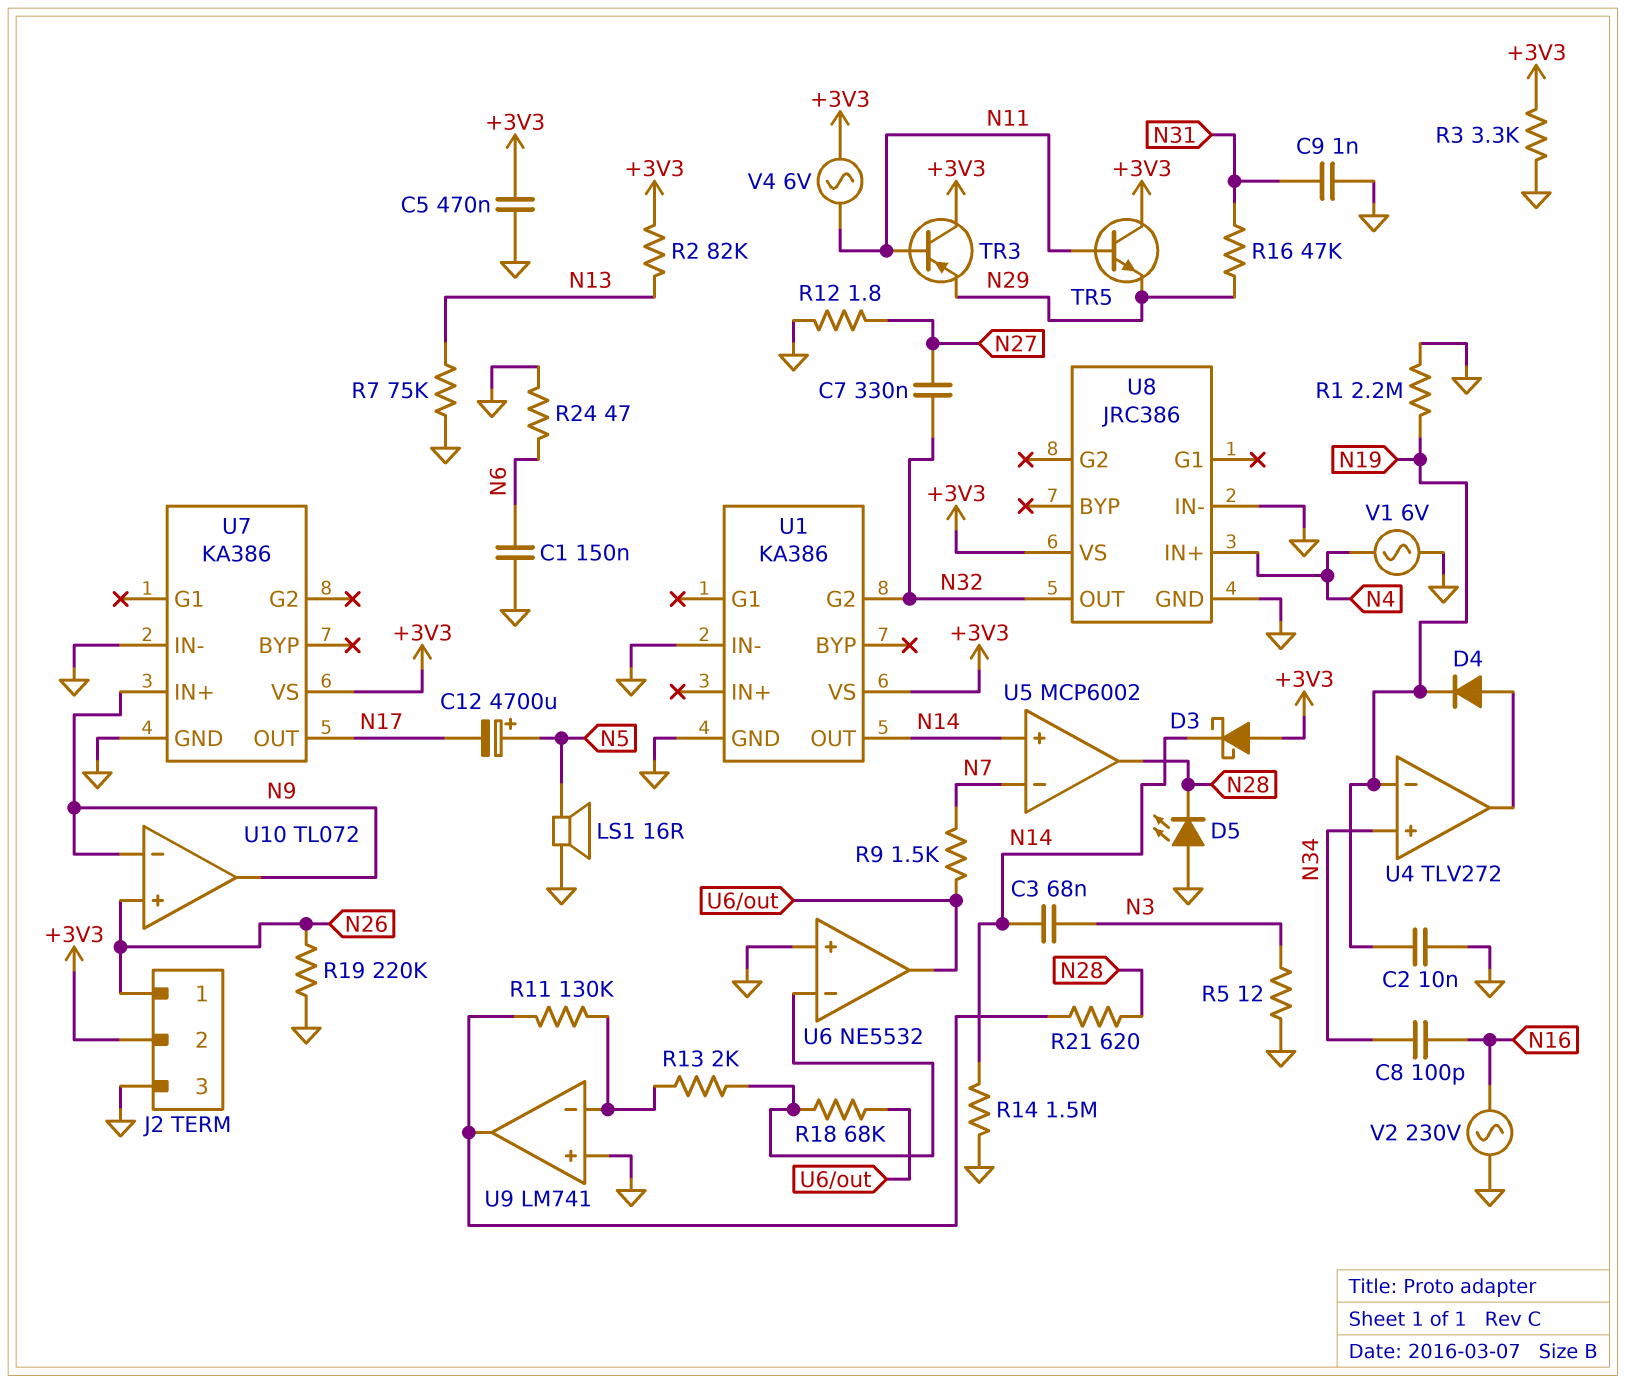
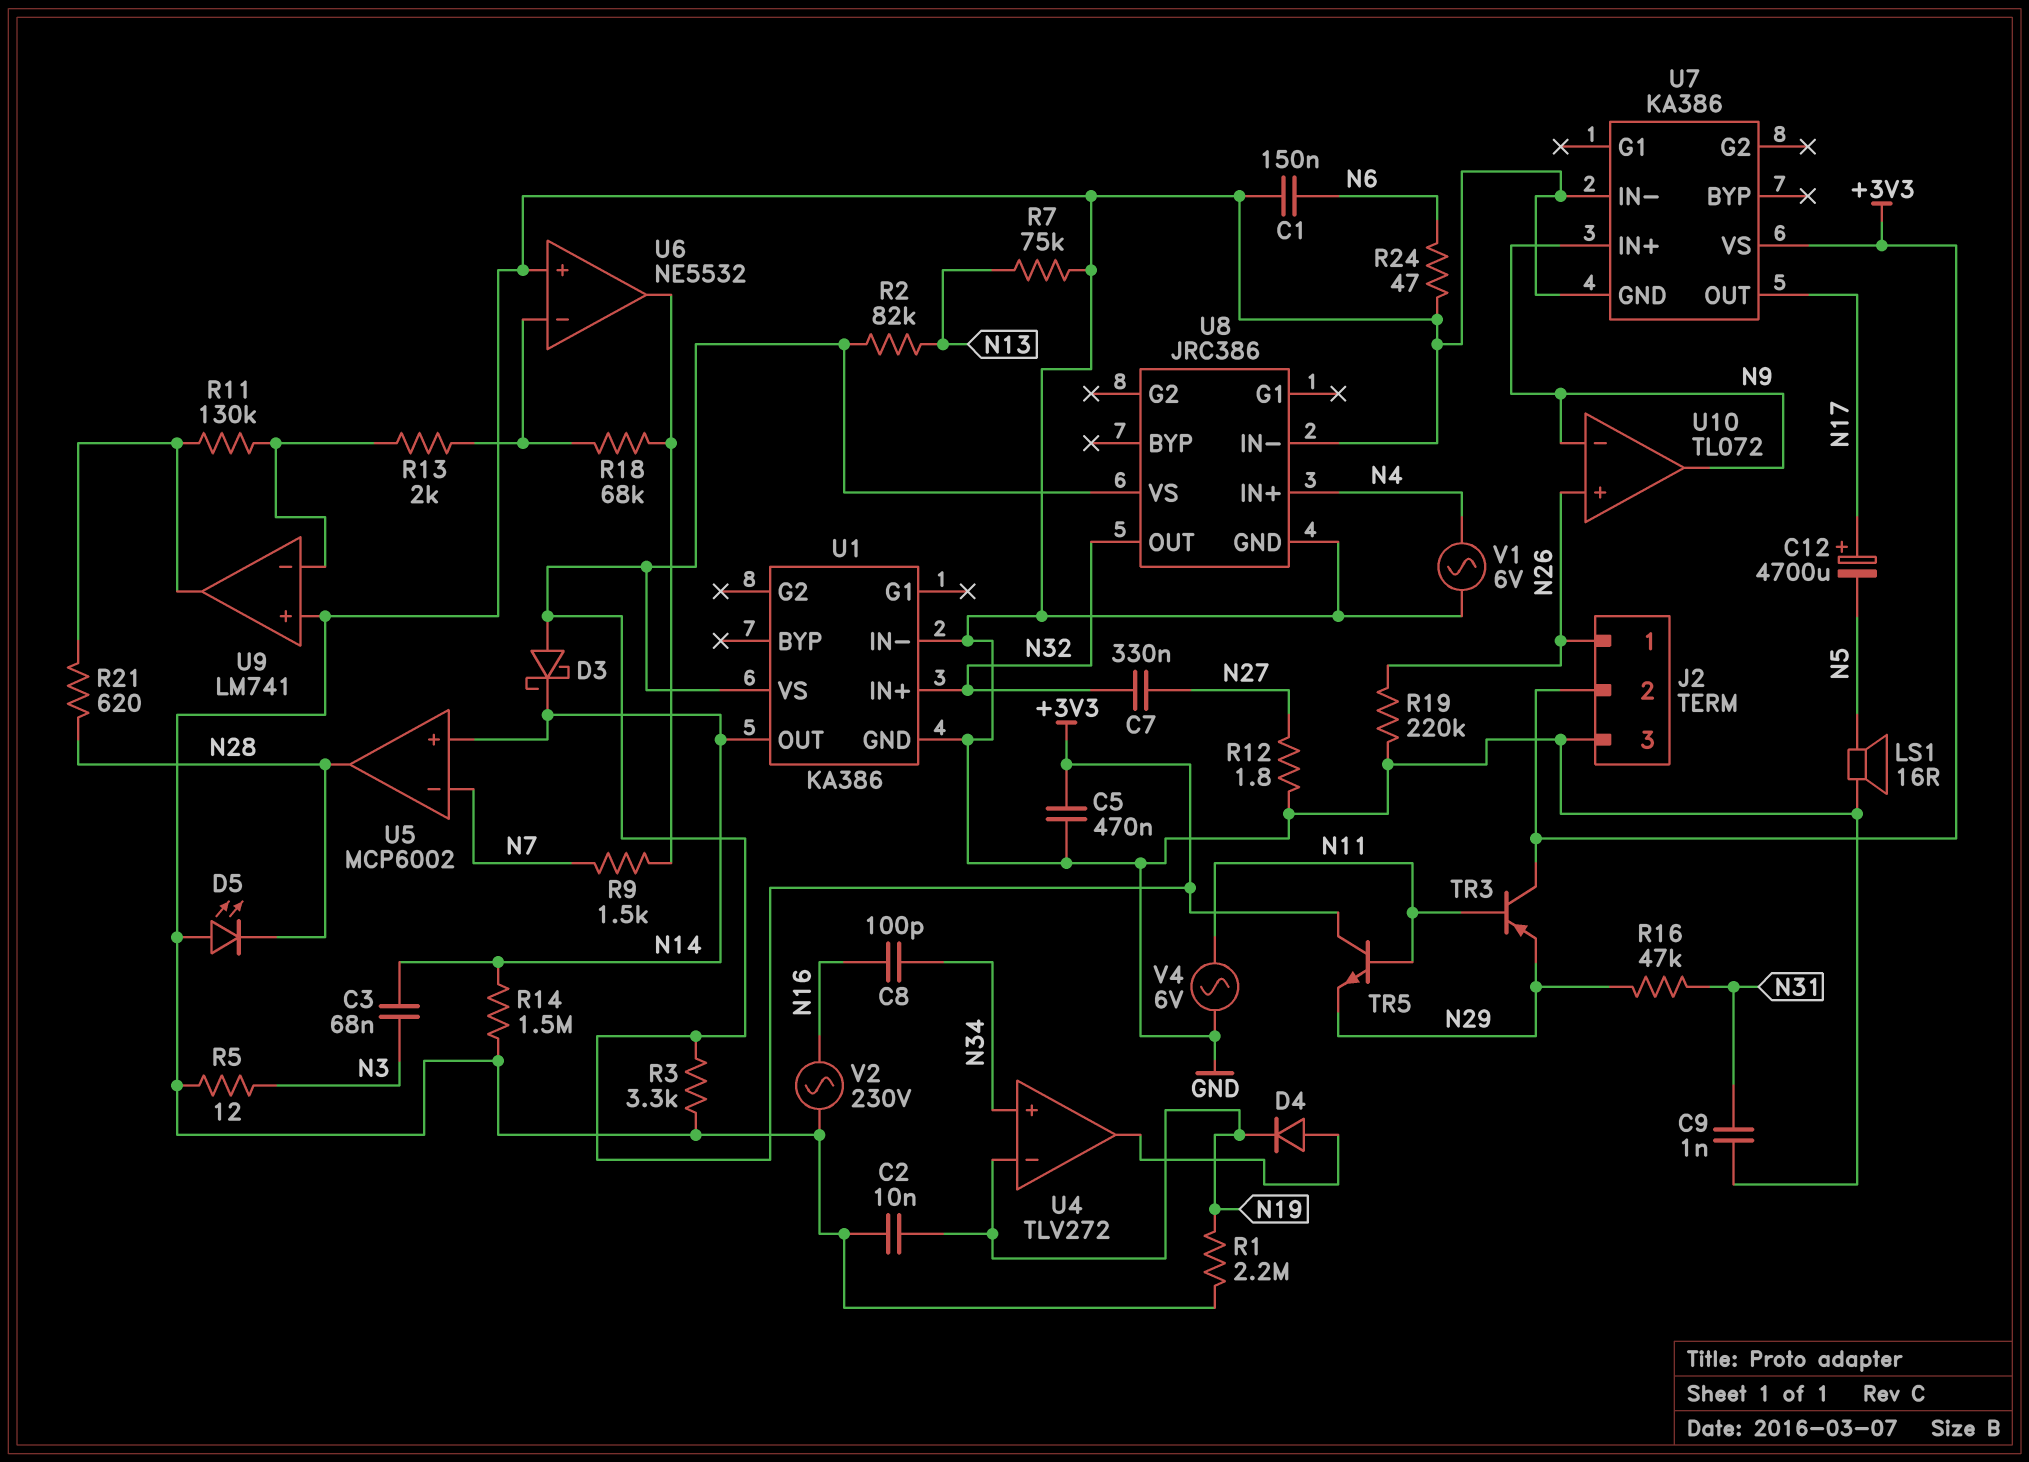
C12: 4700uF (plus N5, minus N17) -> 4700uF (plus N17, minus N5)
U1 pin G2: N32 -> none
U1 pin IN+: none -> N32
V4: AC 6V (+3V3, N11) -> AC 6V (GND, N11)

